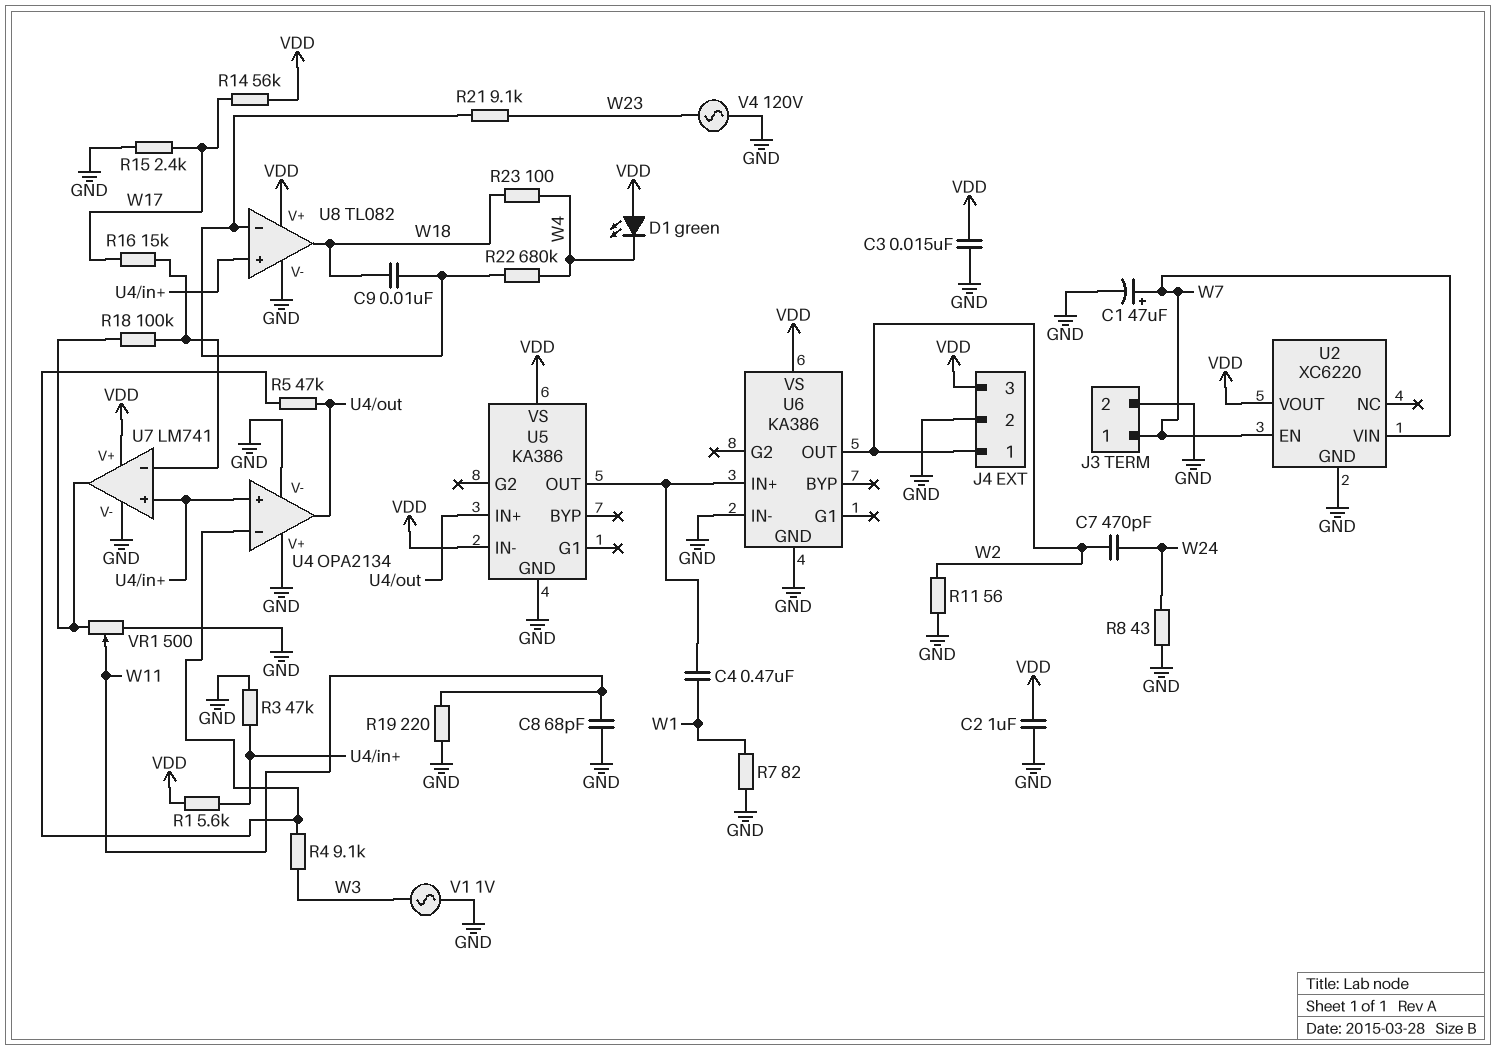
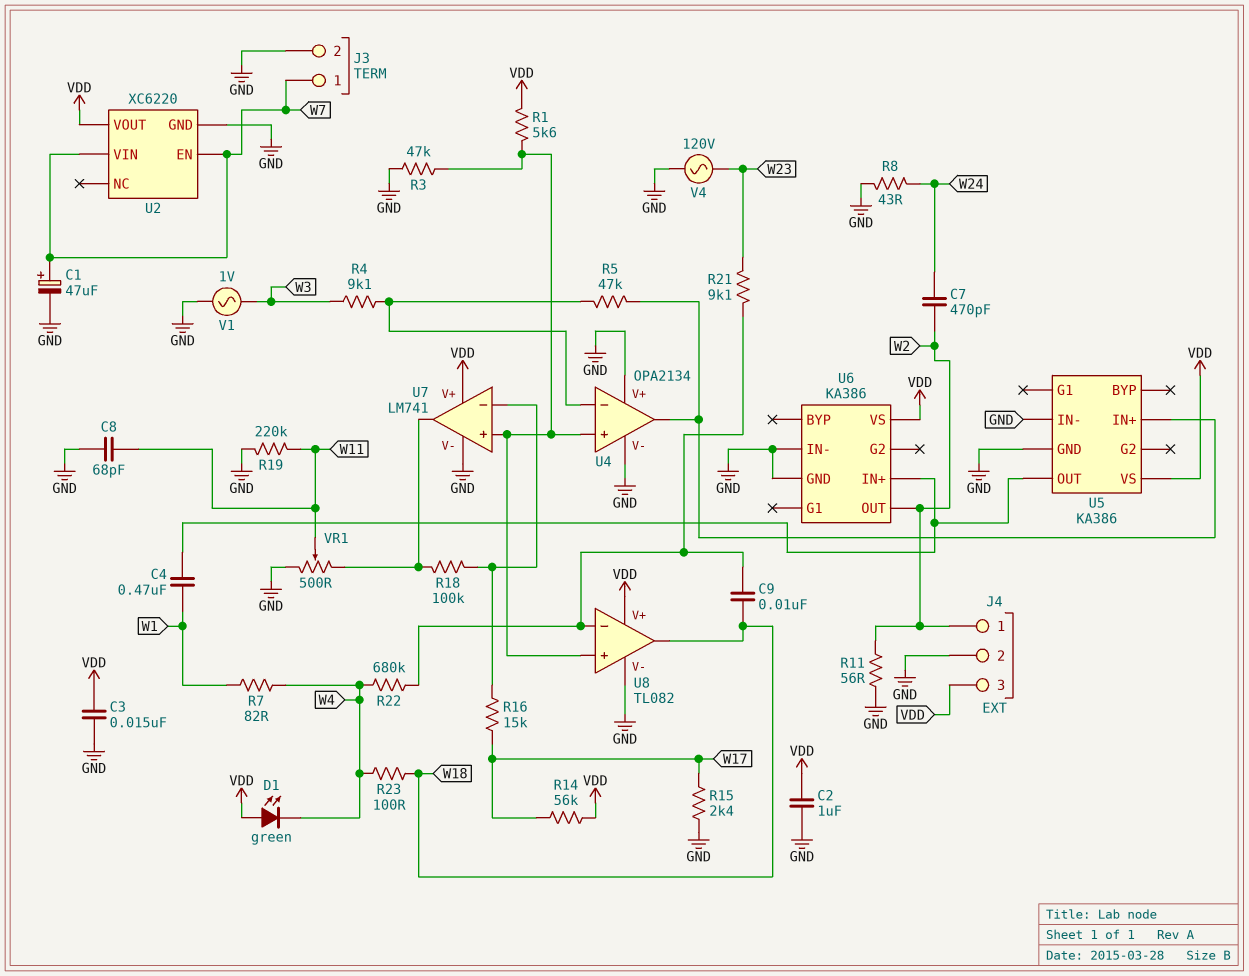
R7: 82 (GND, W1) -> 82 (W1, W4)
R19: 220 (GND, W11) -> 220k (GND, W11)
U5 pin IN-: VDD -> GND

